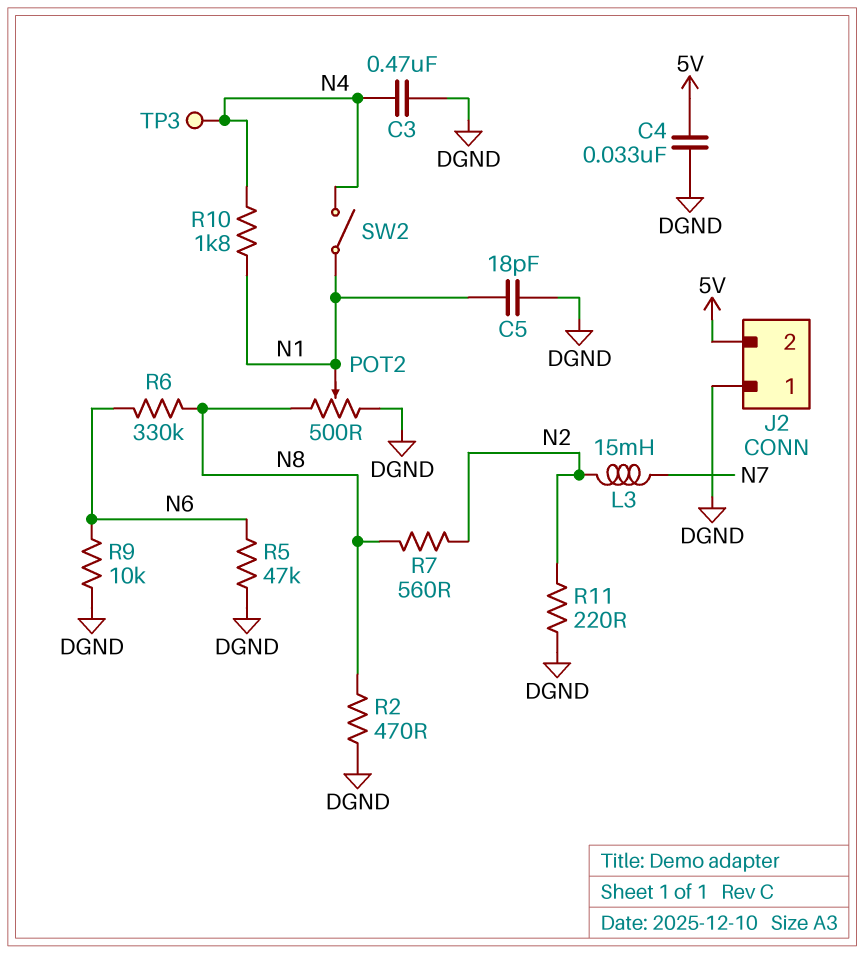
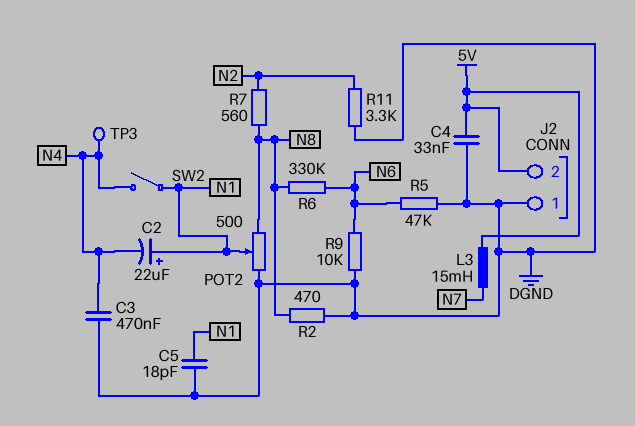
C2: none -> 22uF (plus N1, minus N4)
L3: 15mH (N2, N7) -> 15mH (5V, N7)
R10: 1.8k (N1, N4) -> none
R11: 220 (DGND, N2) -> 3.3k (DGND, N2)

